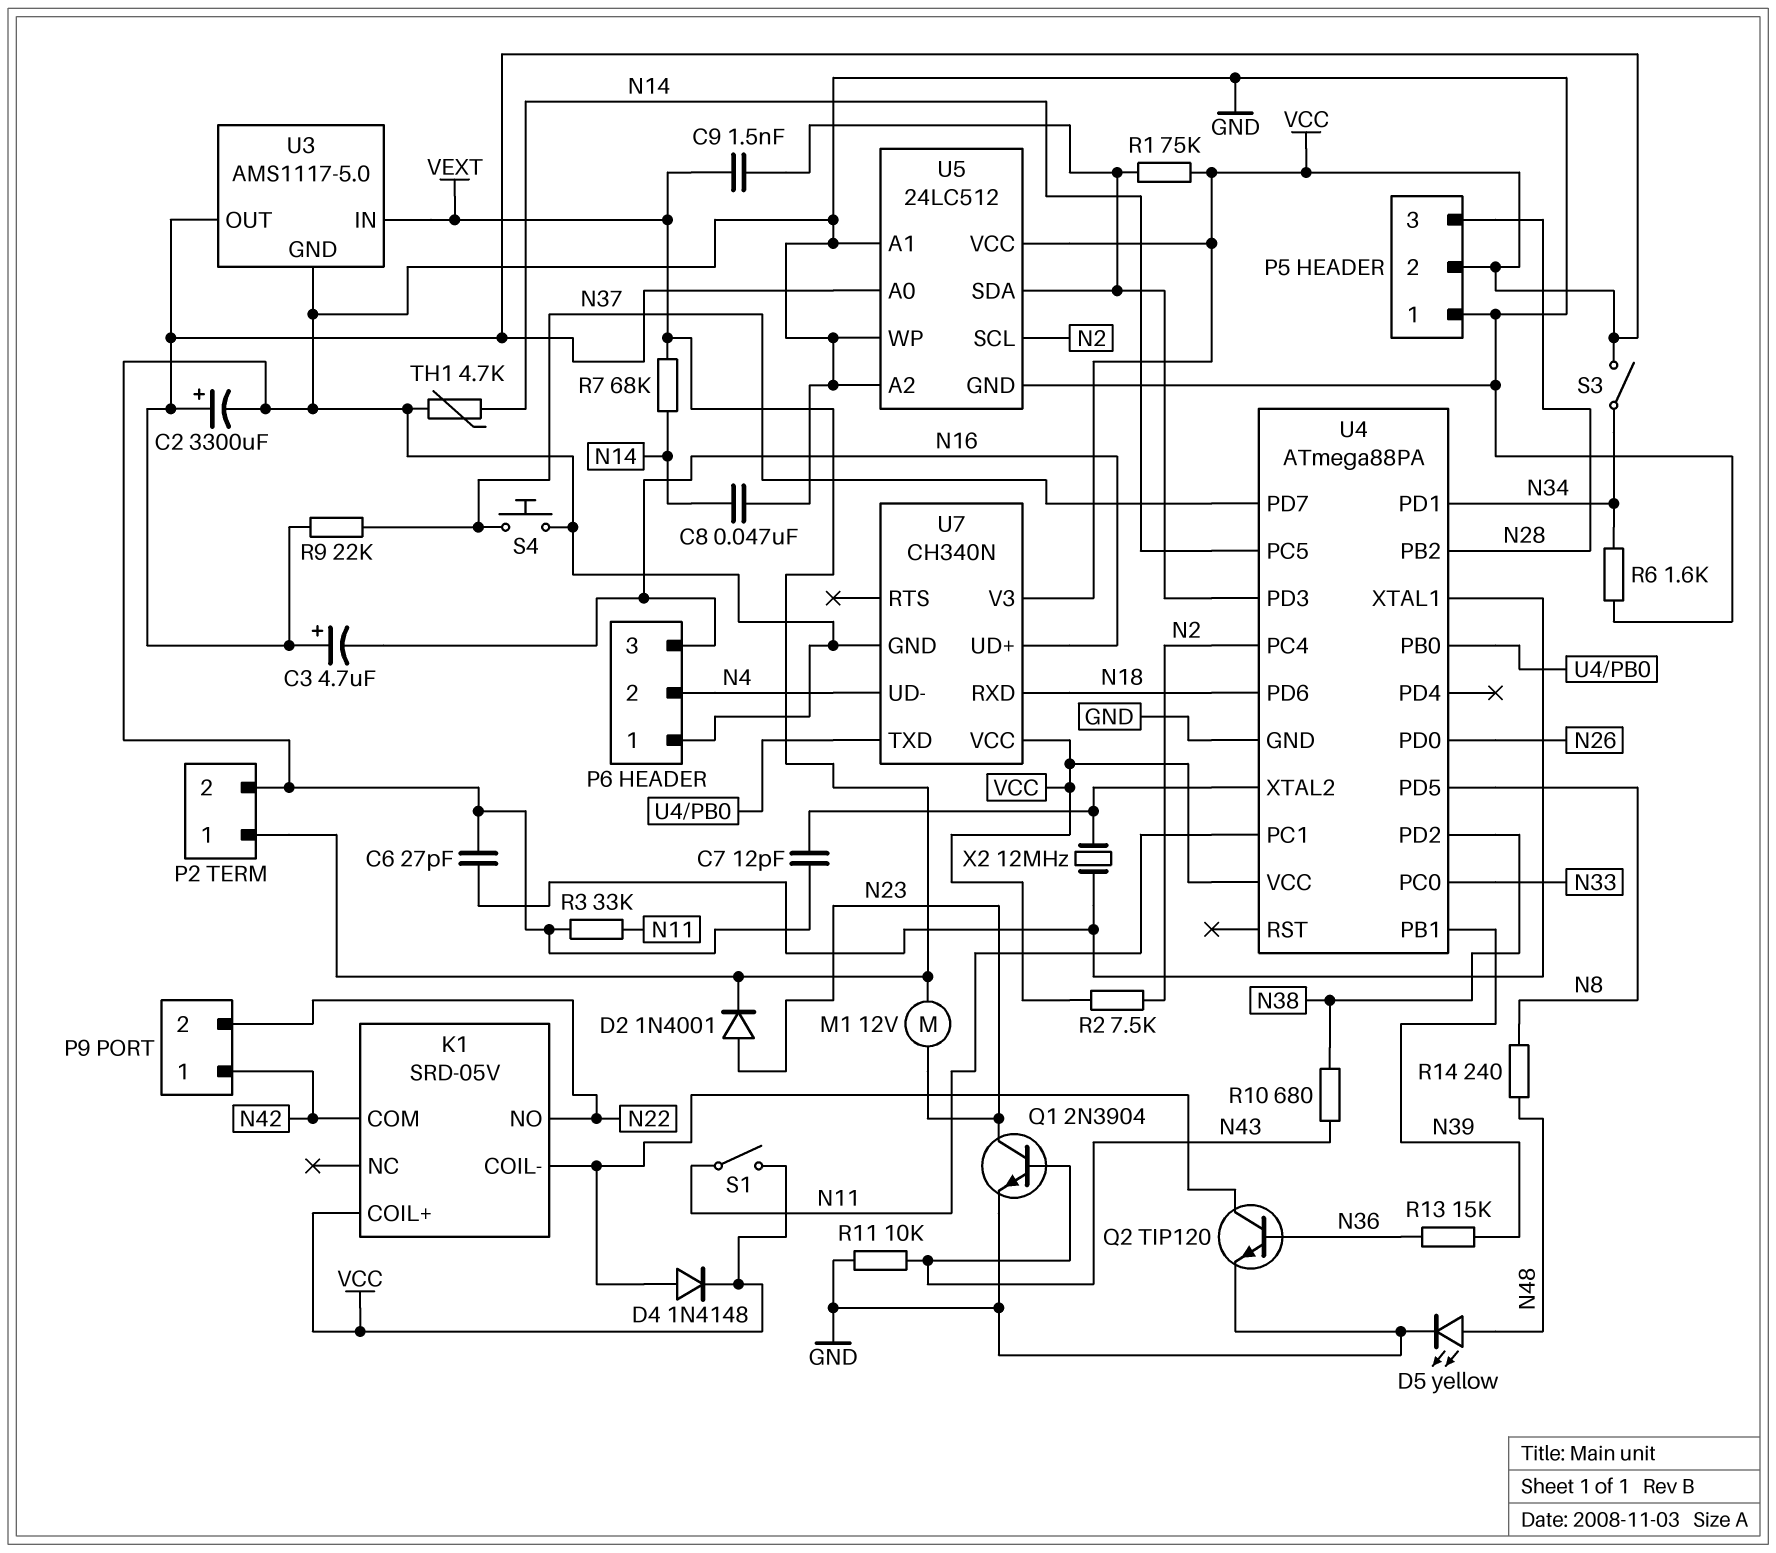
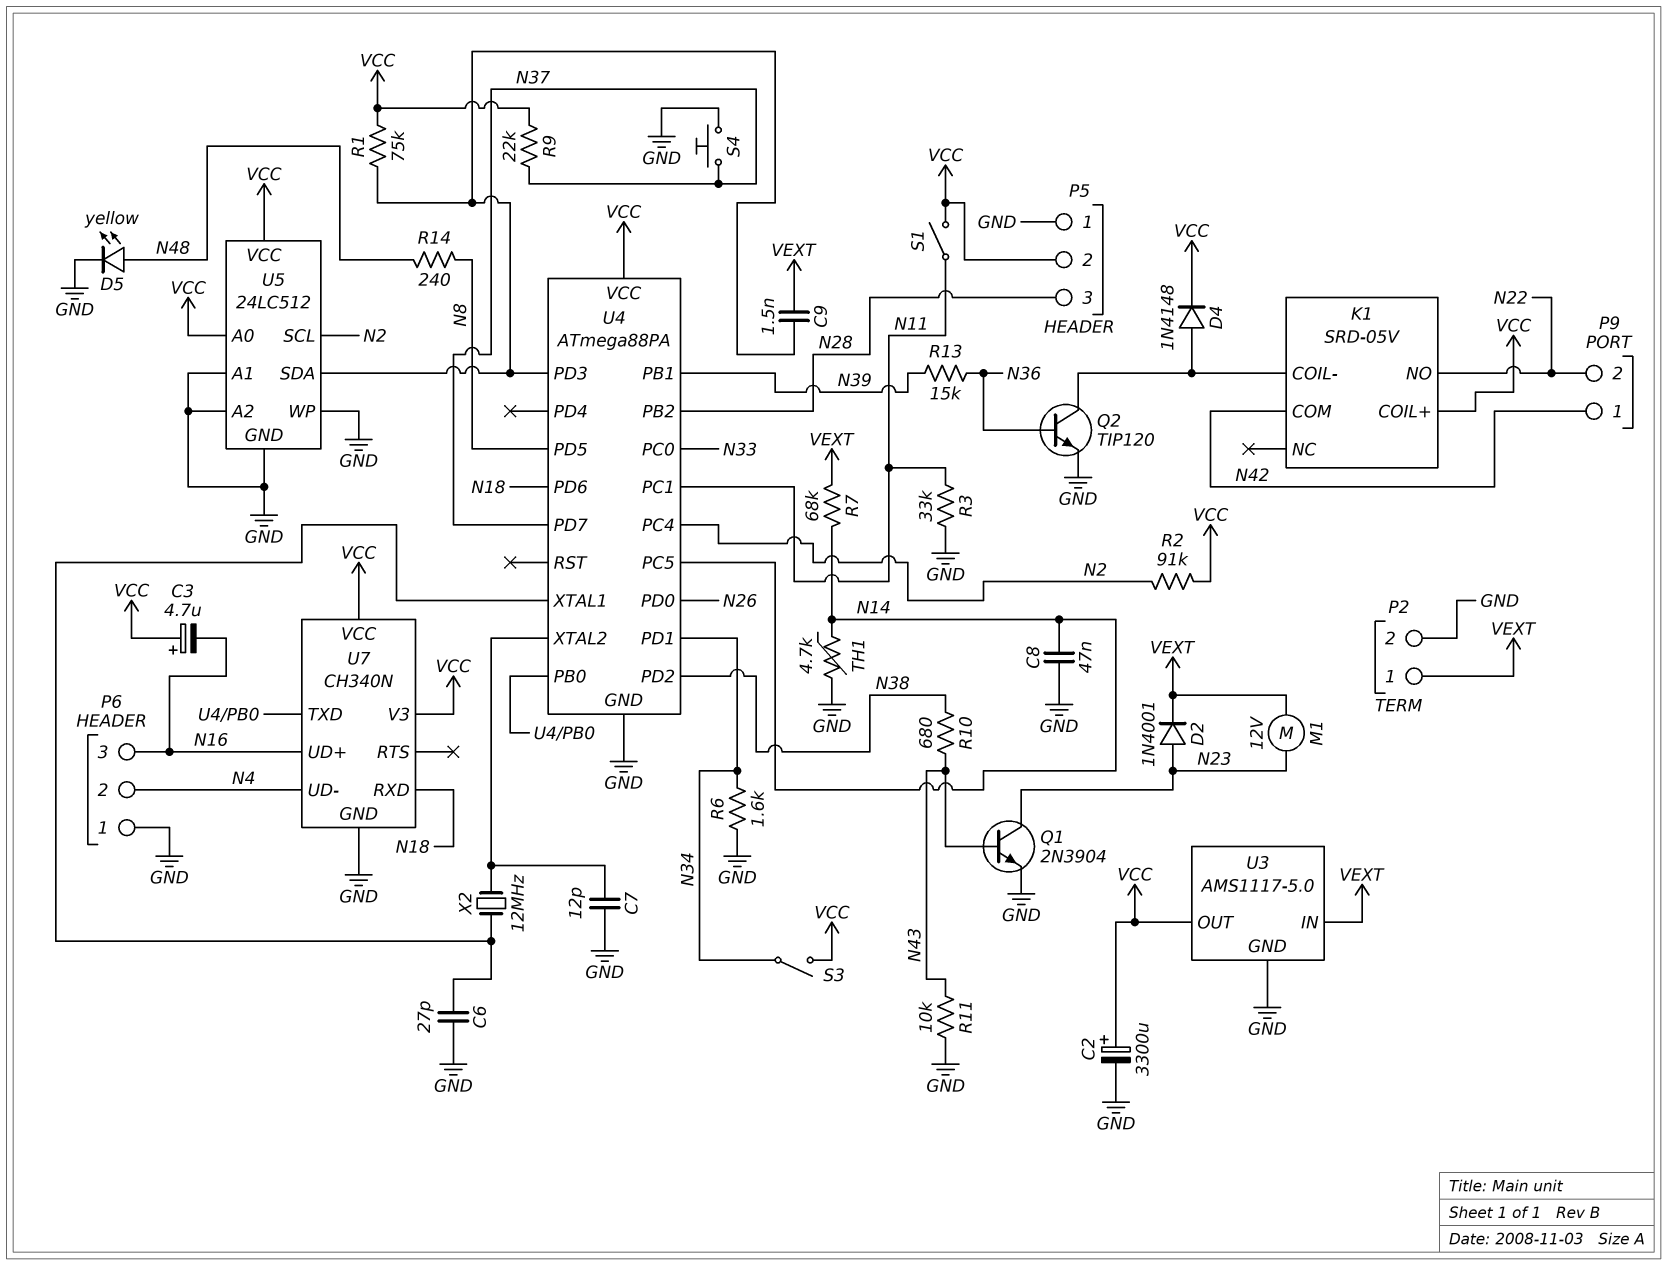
R2: 7.5k (N2, VCC) -> 91k (N2, VCC)

